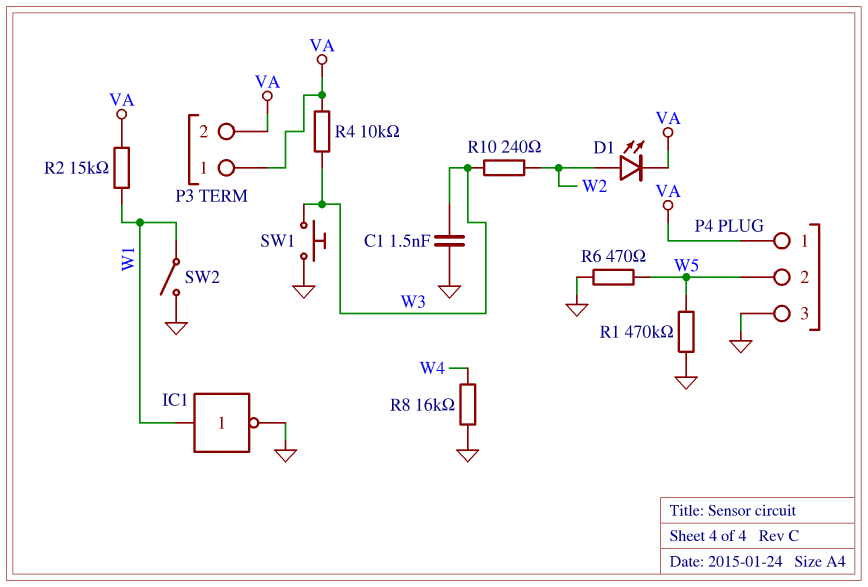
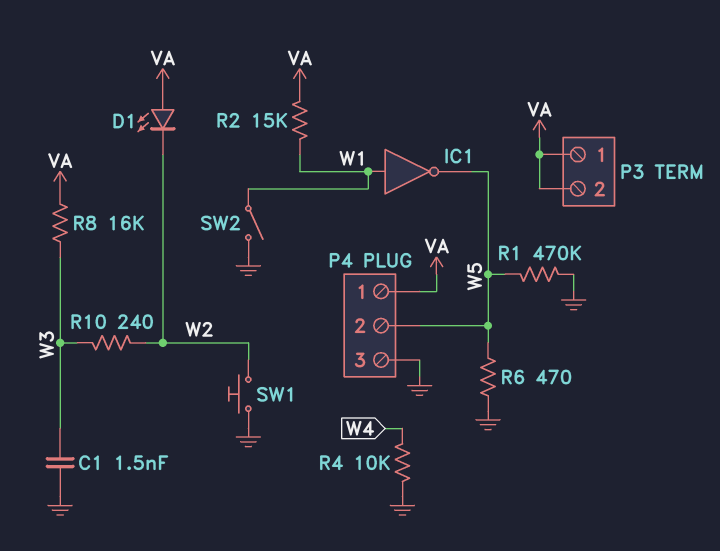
D1: LED (A W2, K VA) -> LED (A VA, K W2)
IC1: NOT (in W1, out GND) -> NOT (in W1, out W5)
R4: 10k (VA, W3) -> 10k (GND, W4)
R8: 16k (GND, W4) -> 16k (VA, W3)
SW1: button (GND, W3) -> button (GND, W2)

